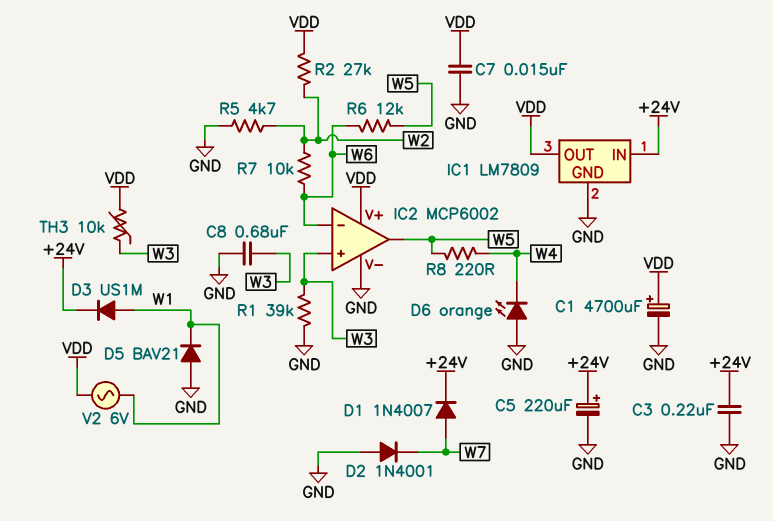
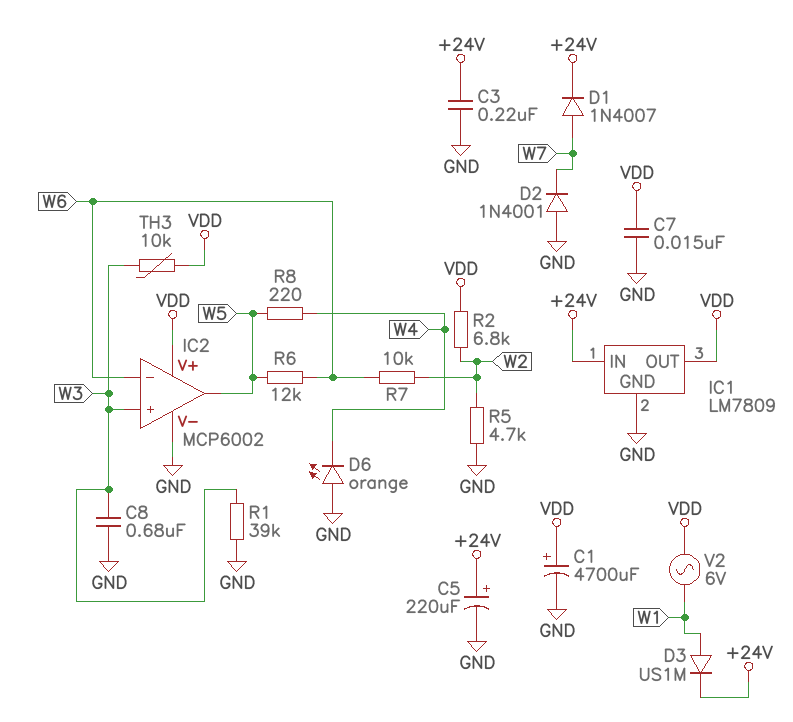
D5: diode BAV21 (A GND, K W1) -> none
R2: 27k (VDD, W2) -> 6.8k (VDD, W2)

